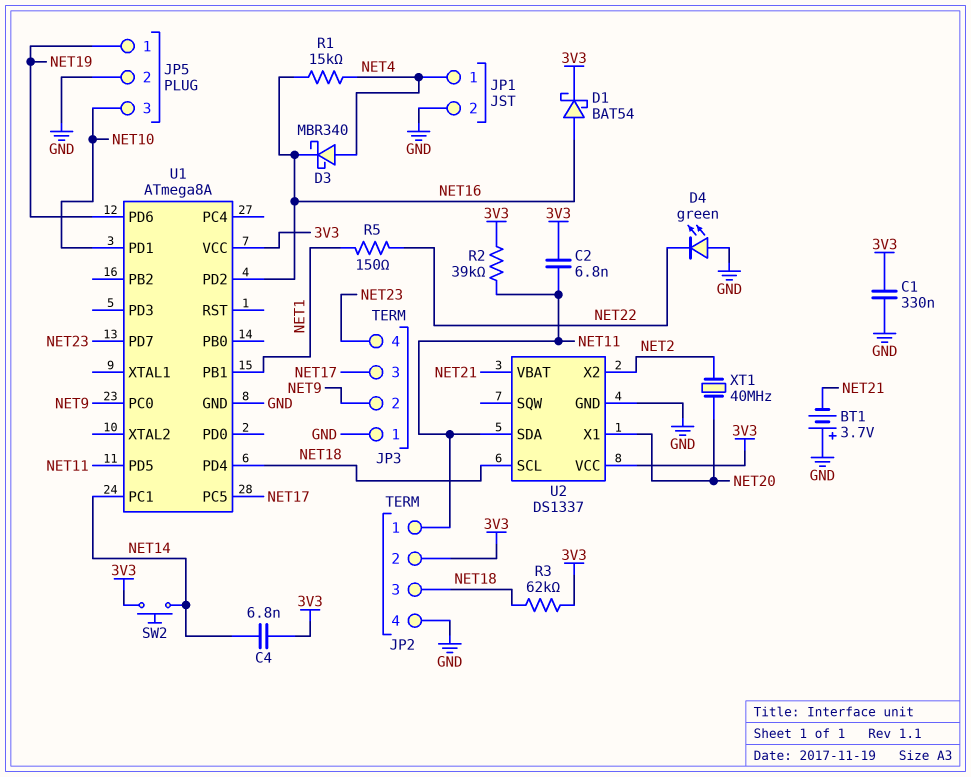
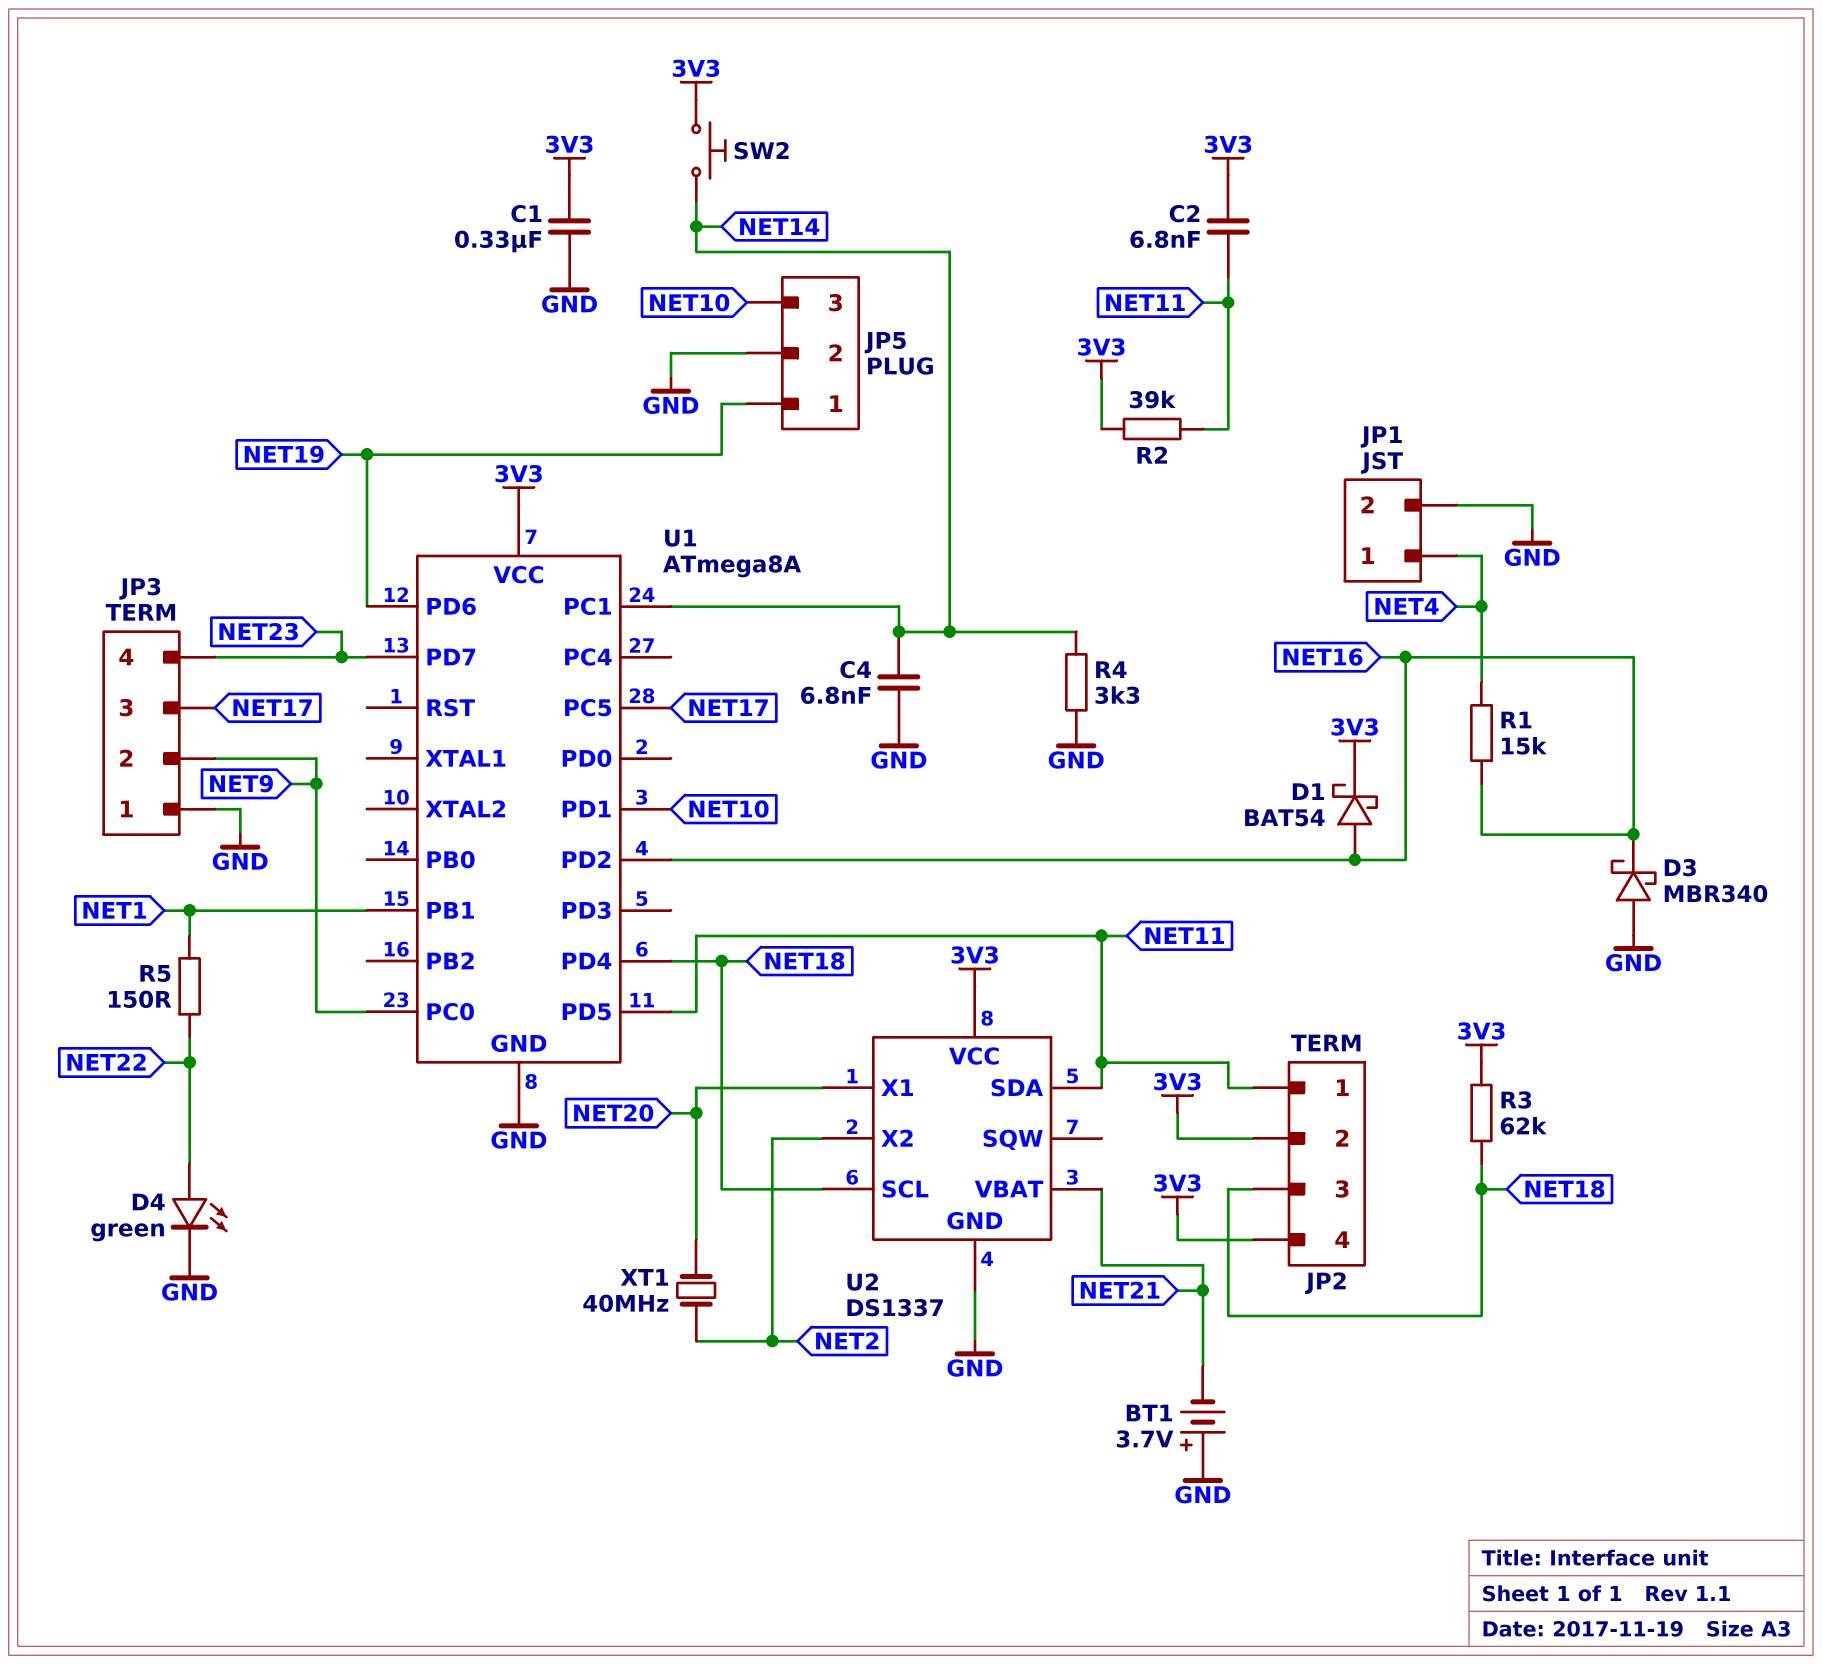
C4: 6.8nF (3V3, NET14) -> 6.8nF (GND, NET14)
D3: schottky MBR340 (A NET4, K NET16) -> schottky MBR340 (A GND, K NET16)
D4: LED green (A GND, K NET22) -> LED green (A NET22, K GND)
JP2 pin 4: GND -> 3V3
R4: none -> 3.3k (GND, NET14)

